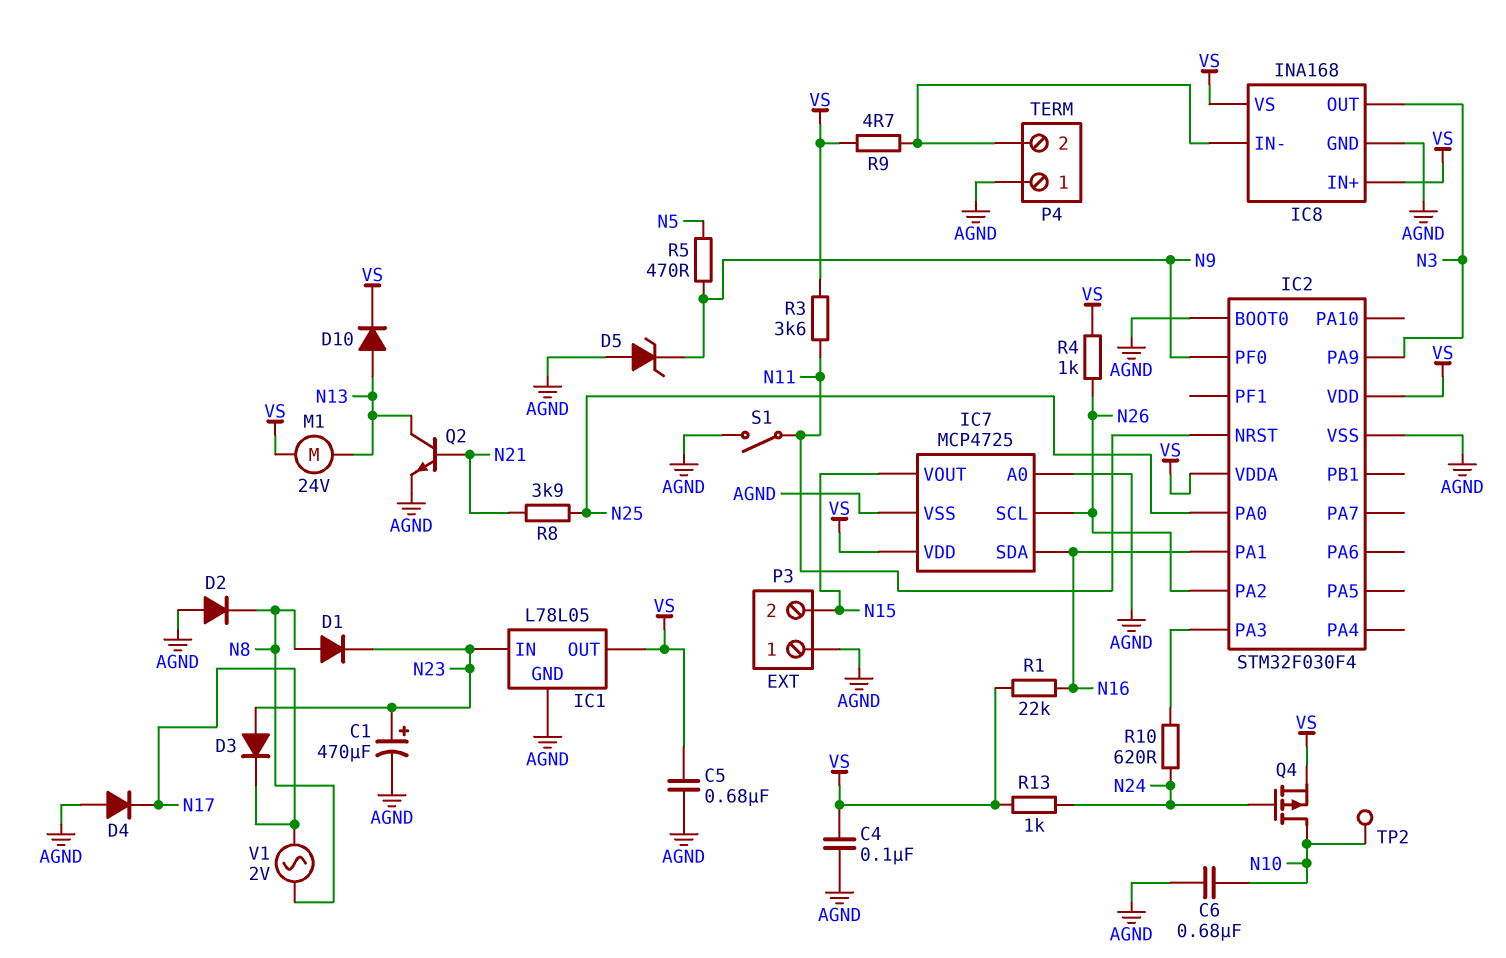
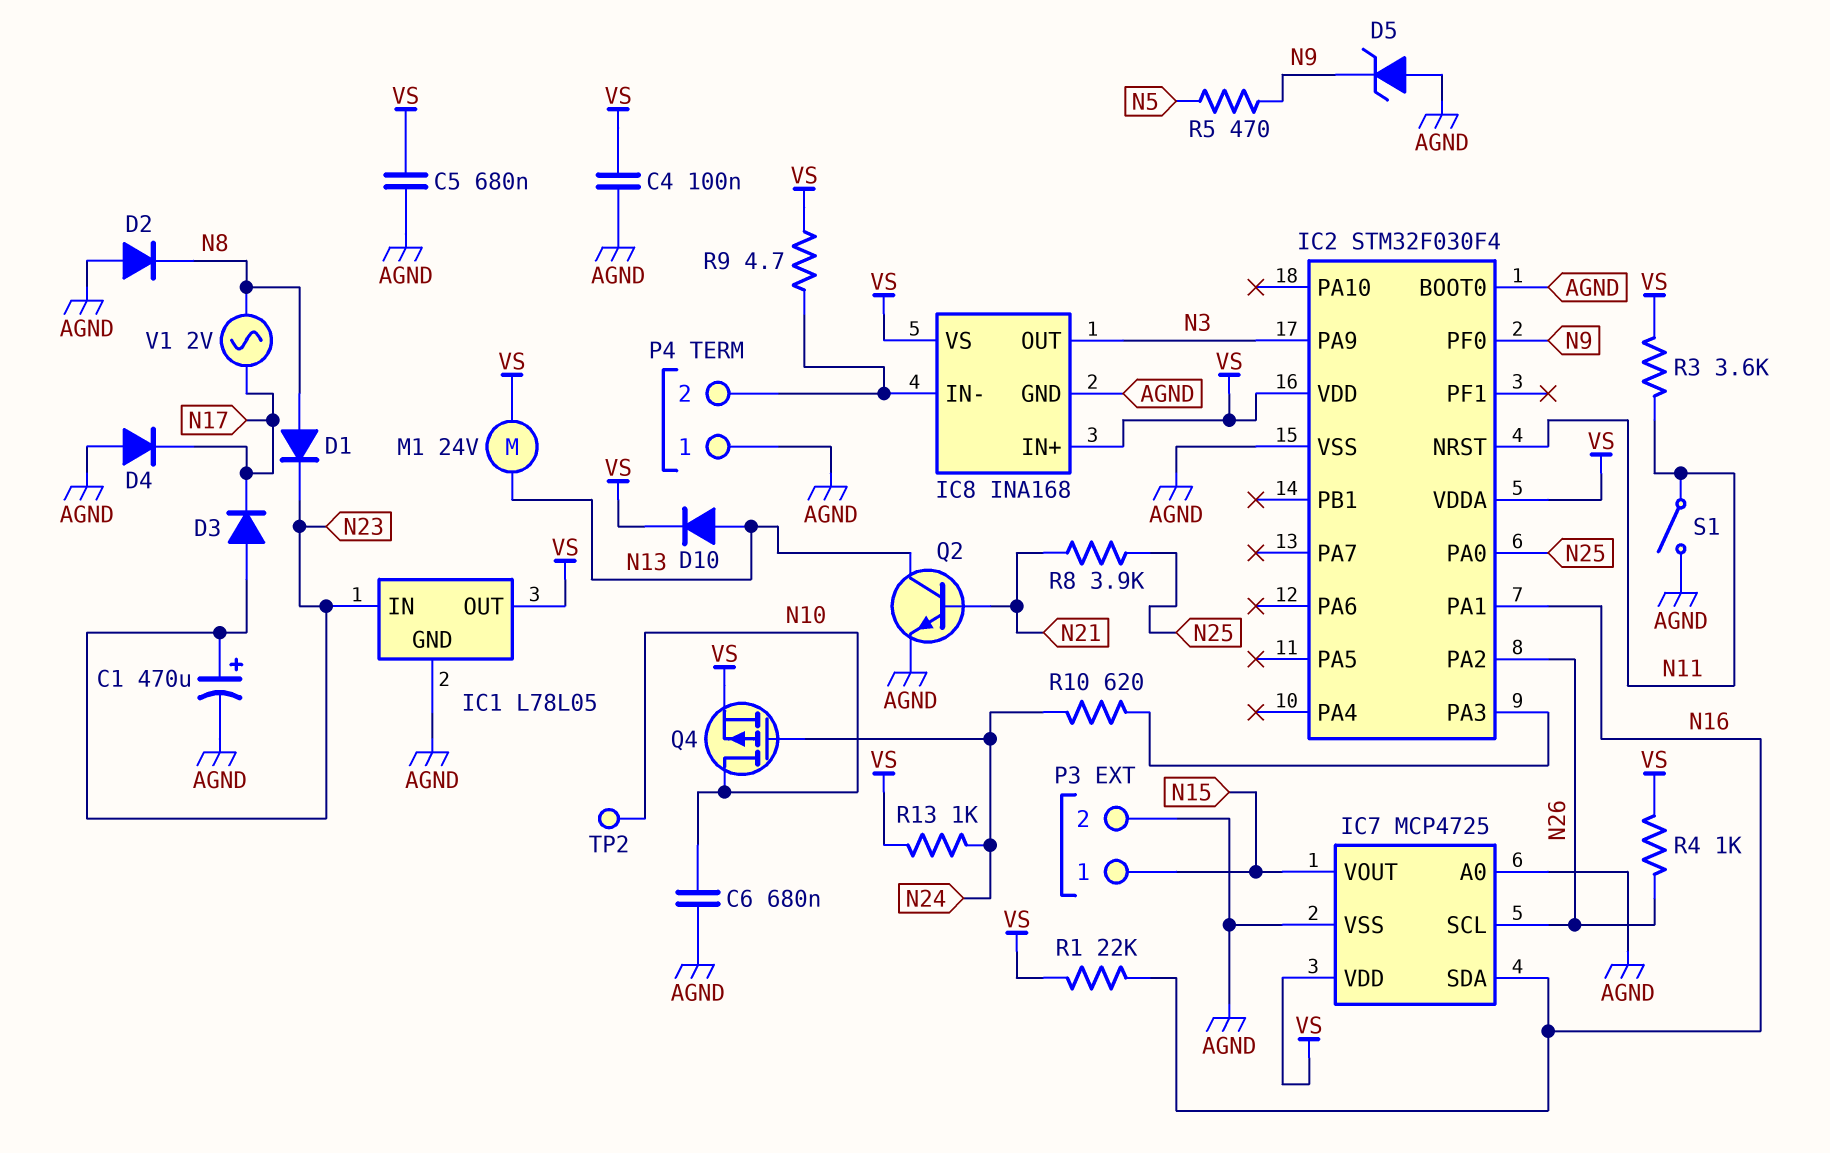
P3 pin 1: AGND -> N15
P3 pin 2: N15 -> AGND

